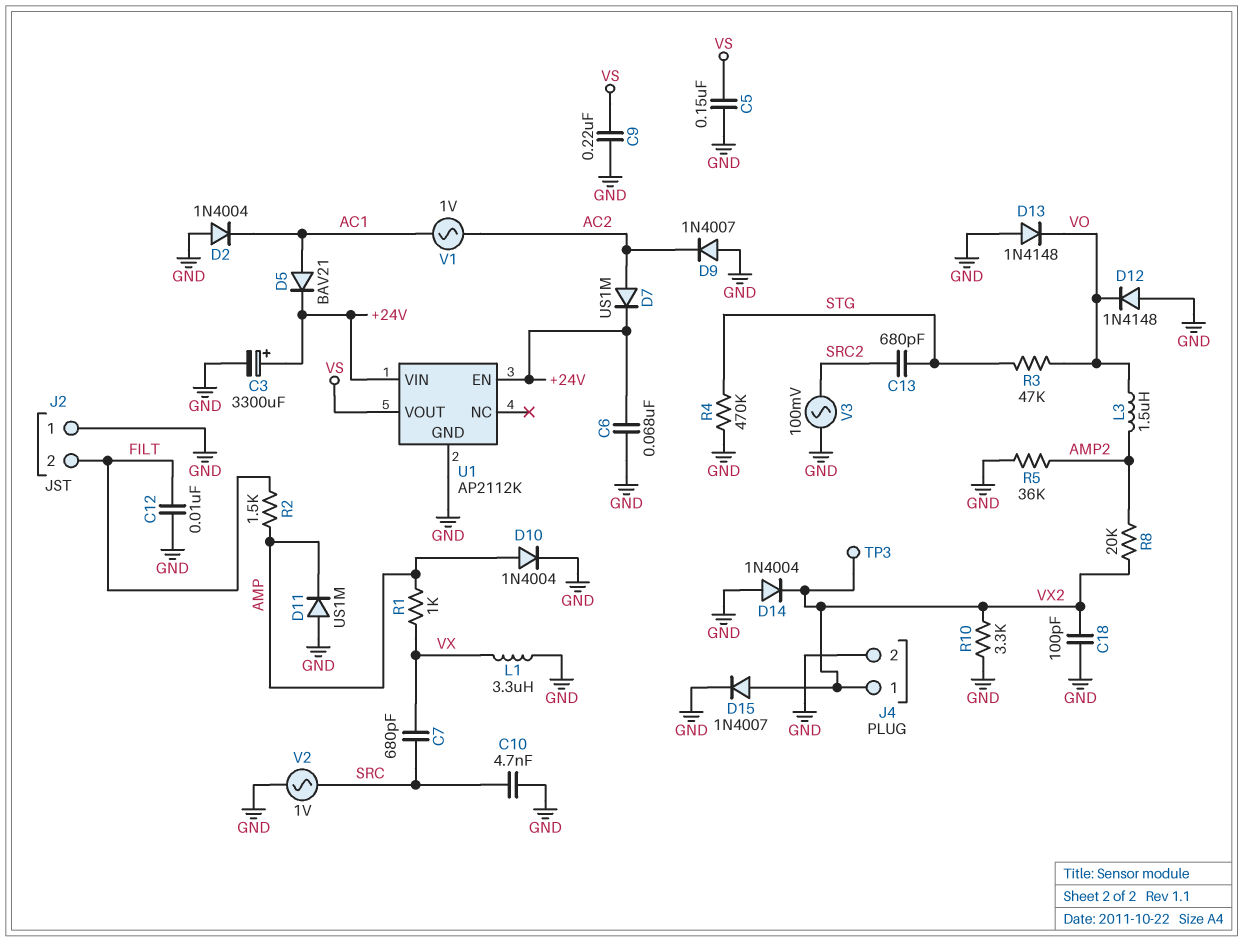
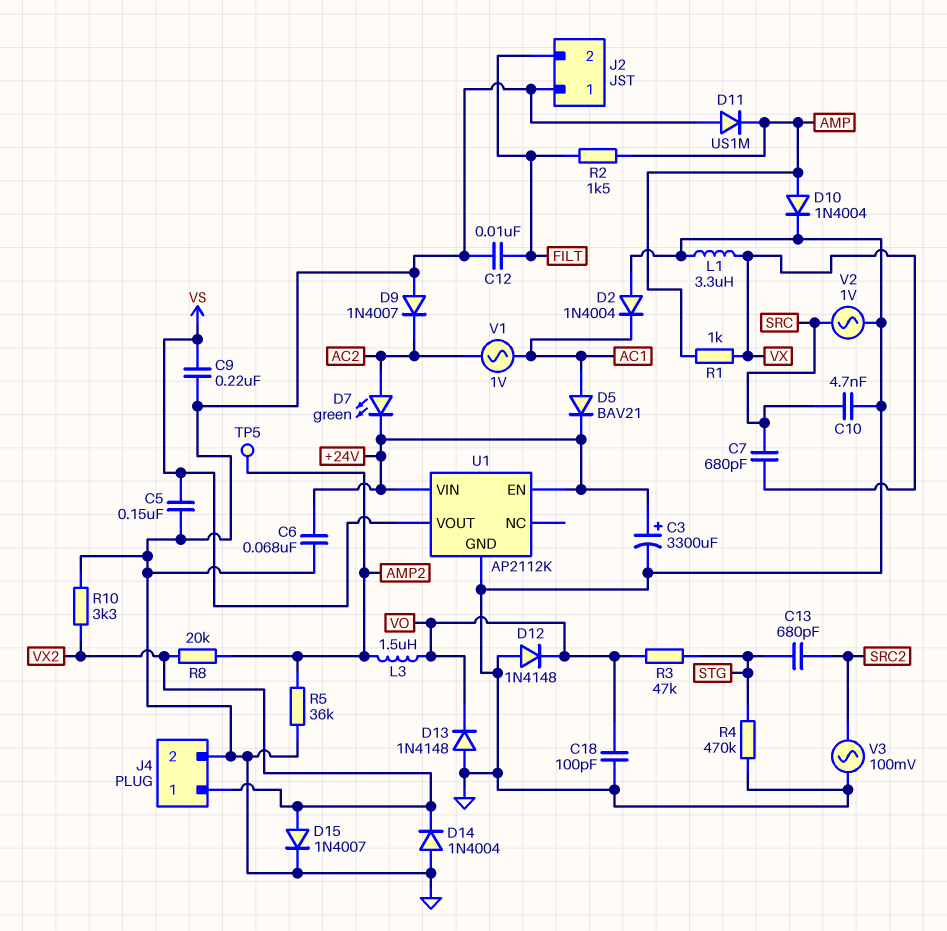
C18: 100pF (GND, VX2) -> 100pF (GND, VO)
D7: diode US1M (A AC2, K +24V) -> LED green (A AC2, K +24V)
TP3: test point (VX2) -> none
TP5: none -> test point (AMP2)

